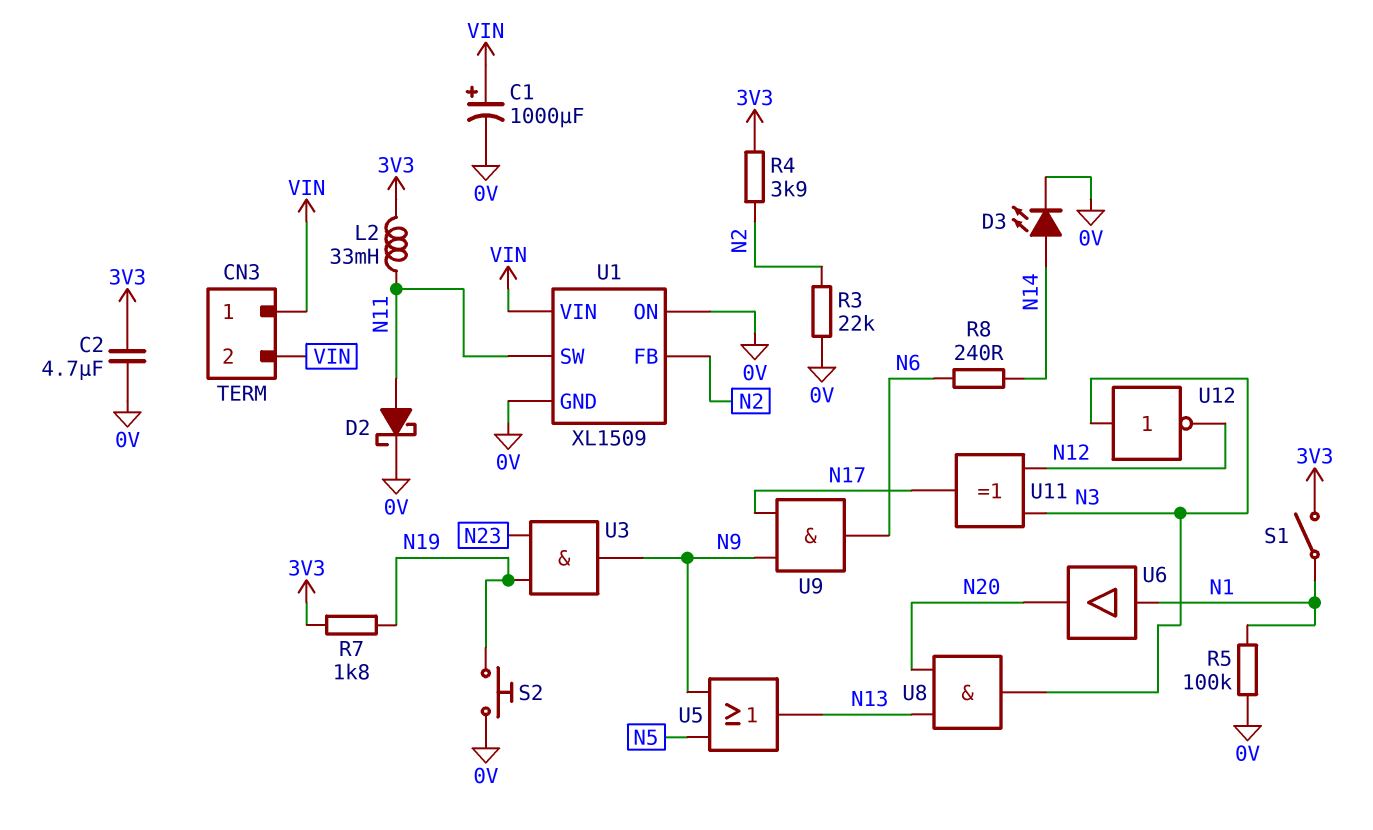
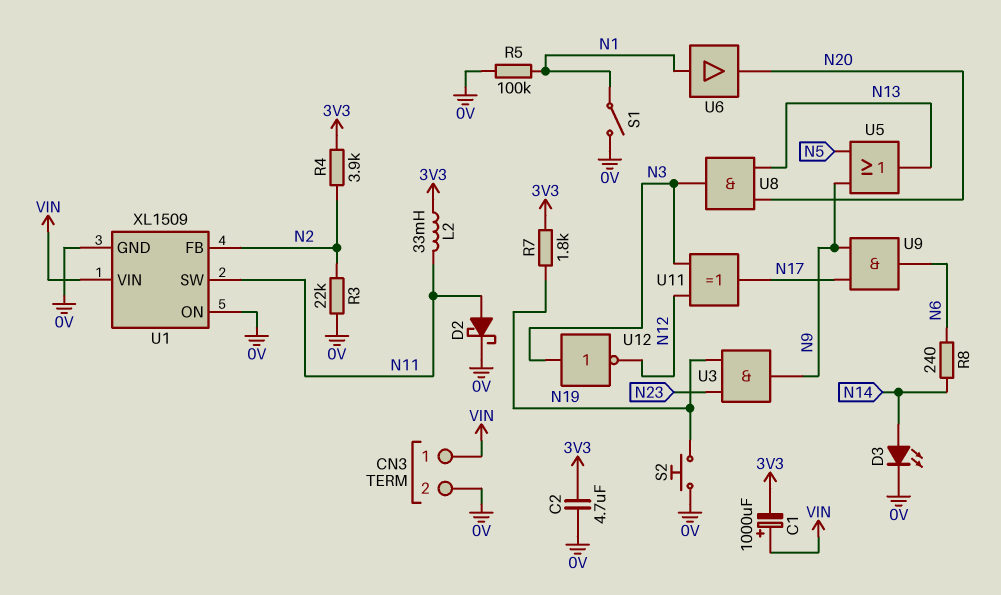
C1: 1000uF (plus VIN, minus 0V) -> 1000uF (plus VIN, minus 3V3)
CN3 pin 2: VIN -> 0V
S1: switch (3V3, N1) -> switch (0V, N1)

